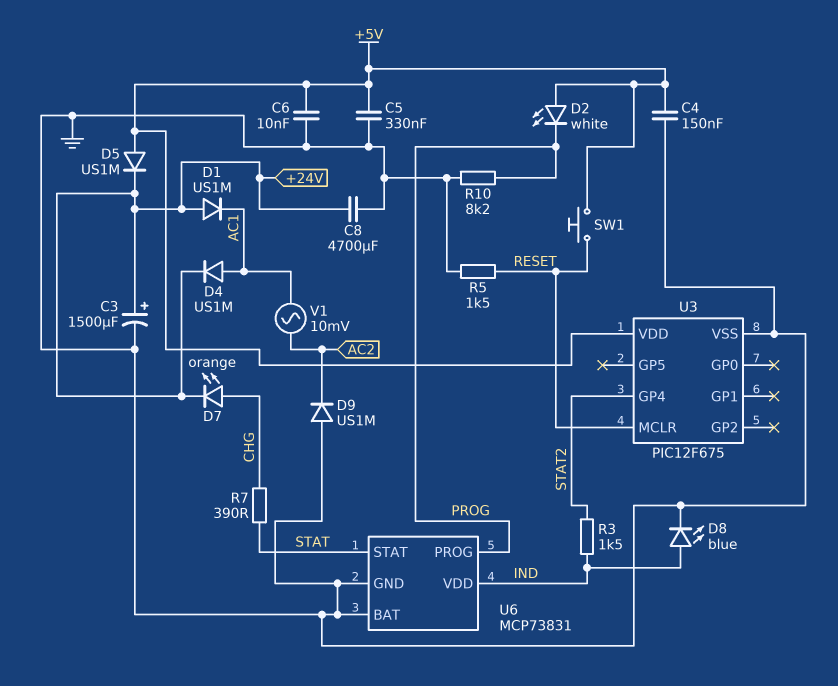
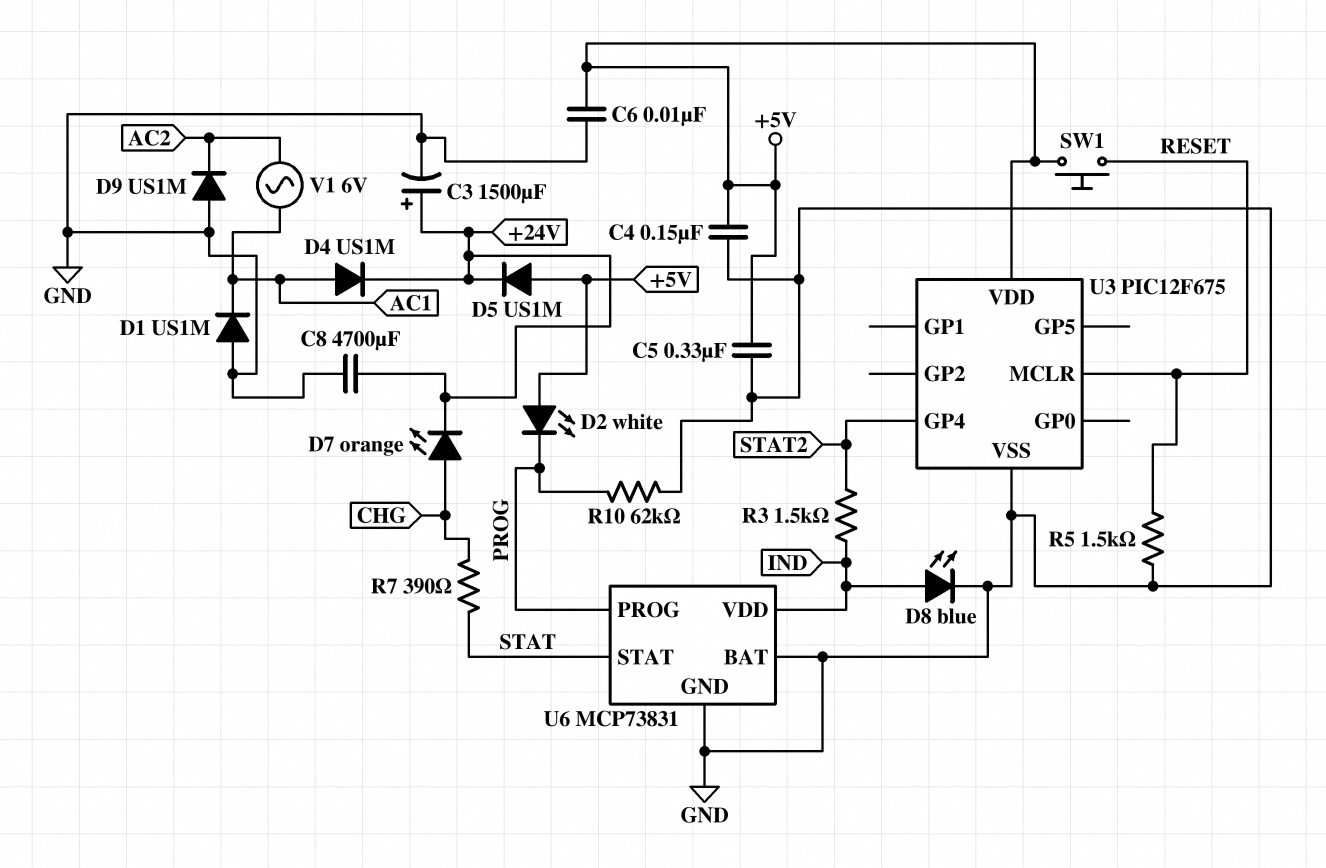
D1: diode US1M (A +24V, K AC1) -> diode US1M (A GND, K AC1)
R10: 8.2k (GND, PROG) -> 62k (GND, PROG)
V1: AC 10mV (AC1, AC2) -> AC 6V (AC1, AC2)

